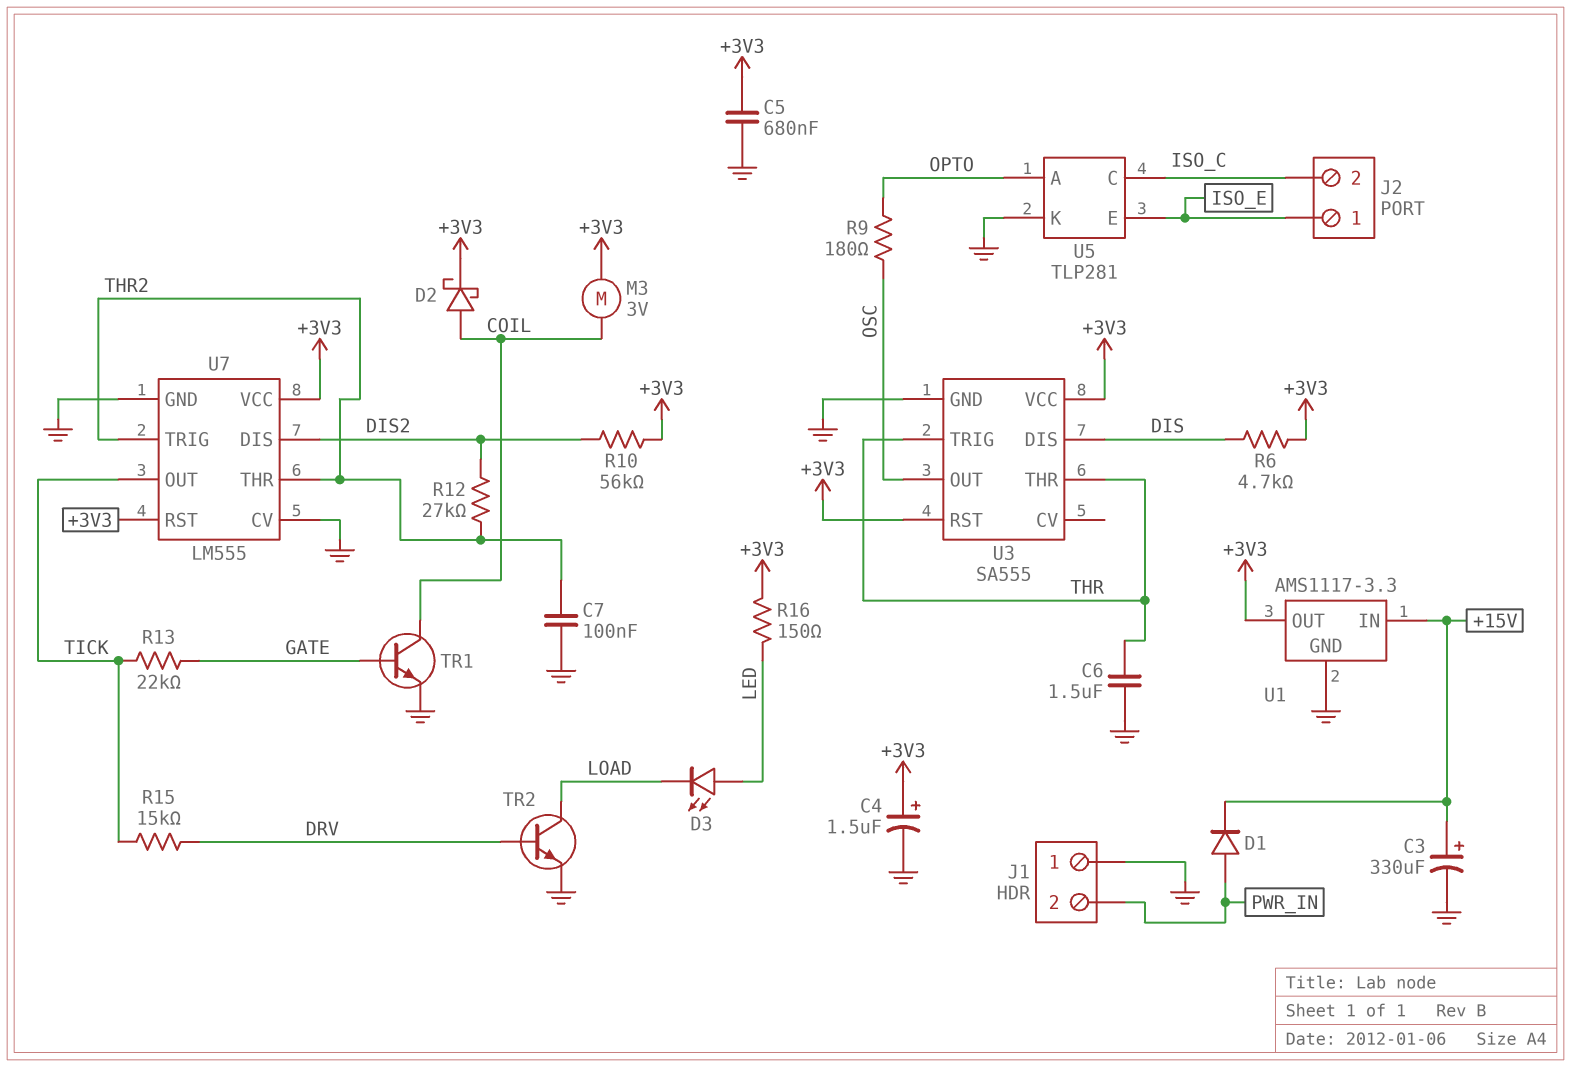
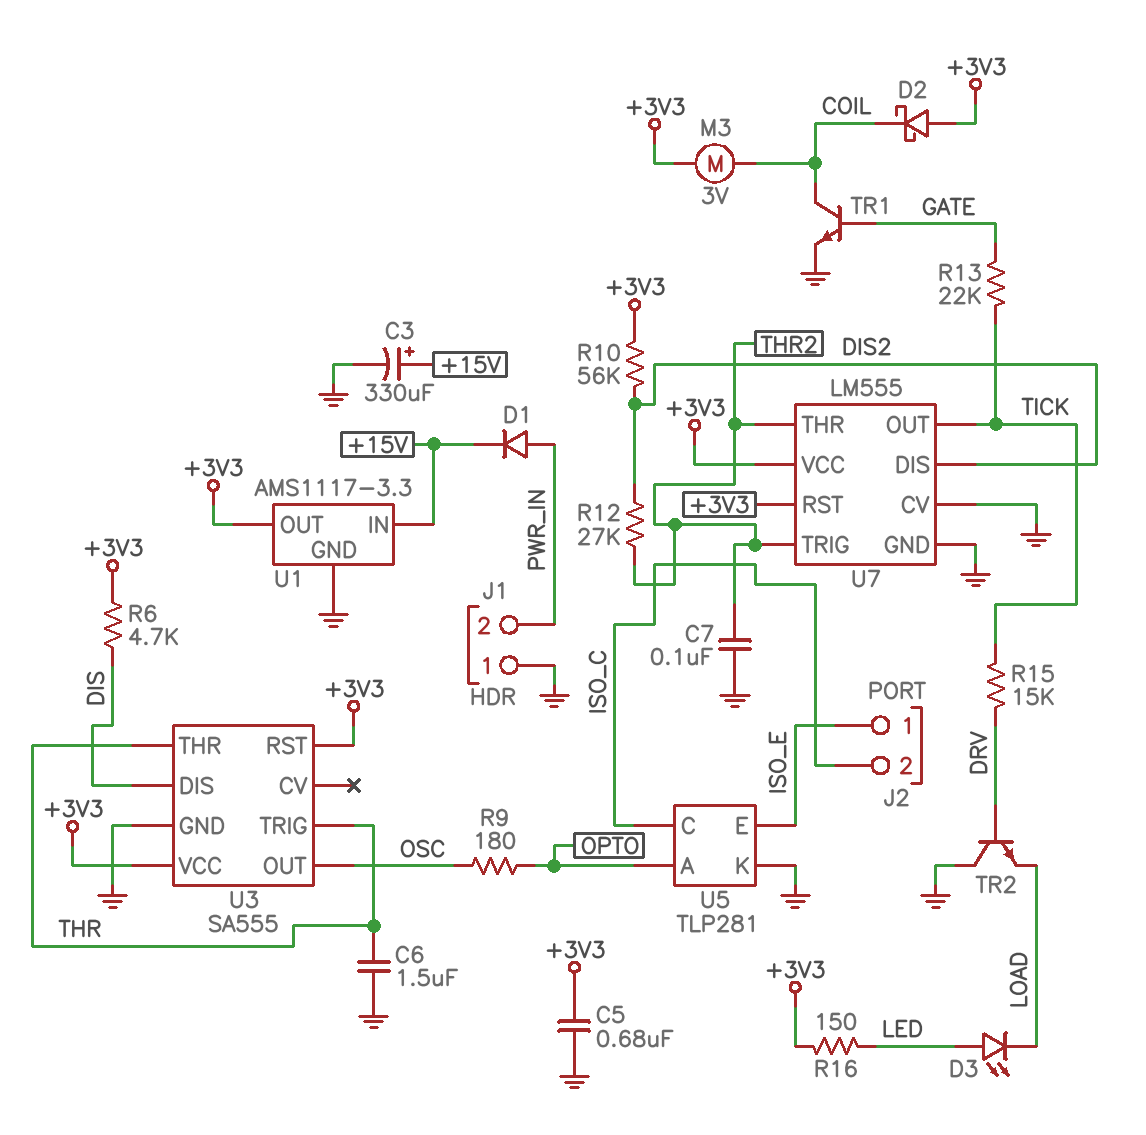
C4: 1.5uF (plus +3V3, minus GND) -> none
D2: schottky (A COIL, K +3V3) -> schottky (A +3V3, K COIL)
TR2: NPN (B DRV, C LOAD, E GND) -> NPN (B DRV, C GND, E LOAD)

